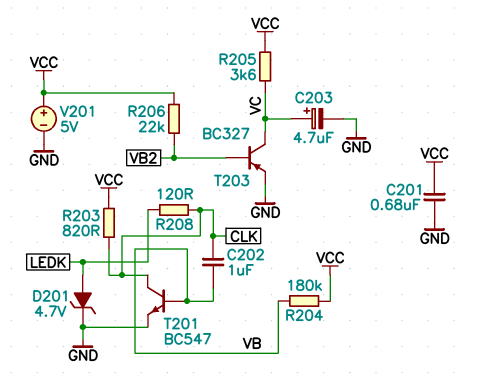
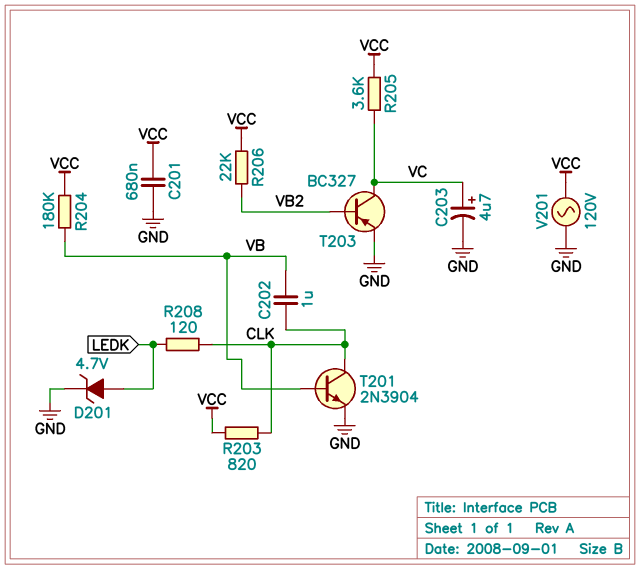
T201: NPN BC547 (B VB, C CLK, E GND) -> NPN 2N3904 (B VB, C CLK, E GND)
V201: 5V (plus VCC, minus GND) -> AC 120V (GND, VCC)

